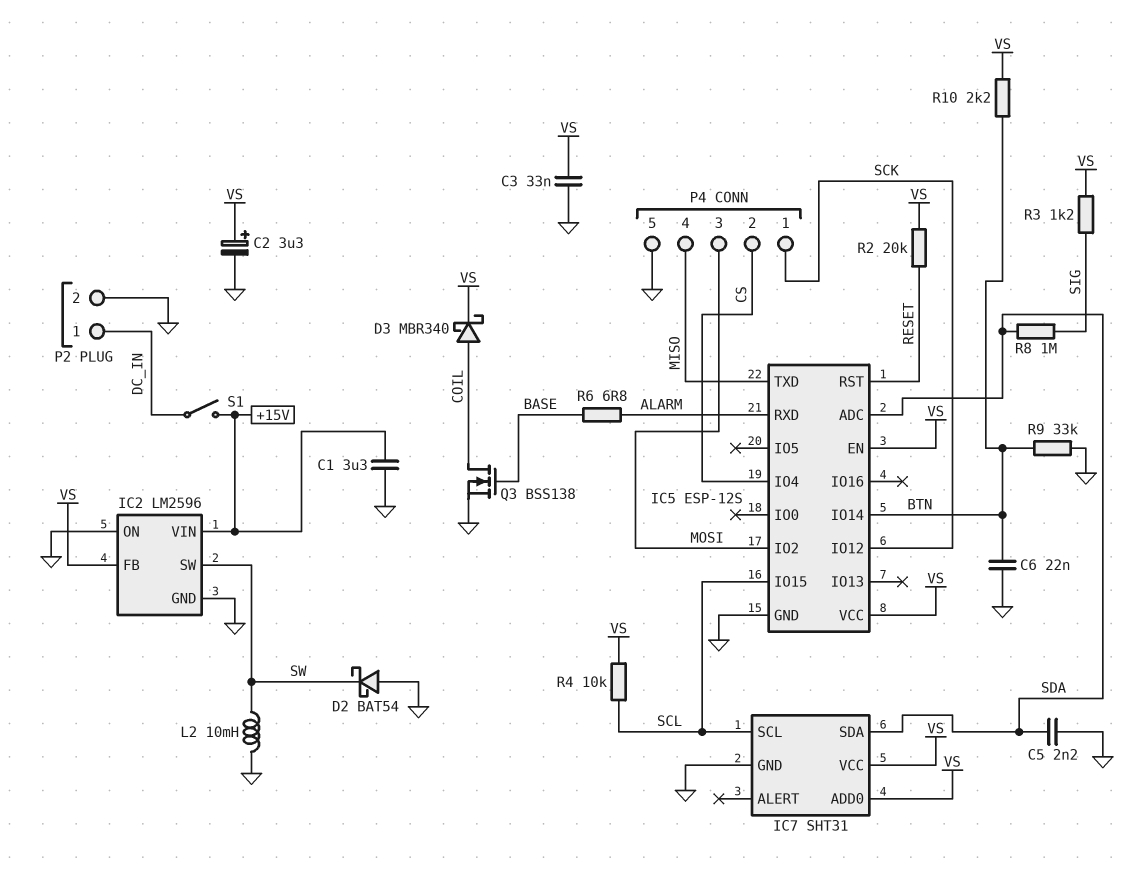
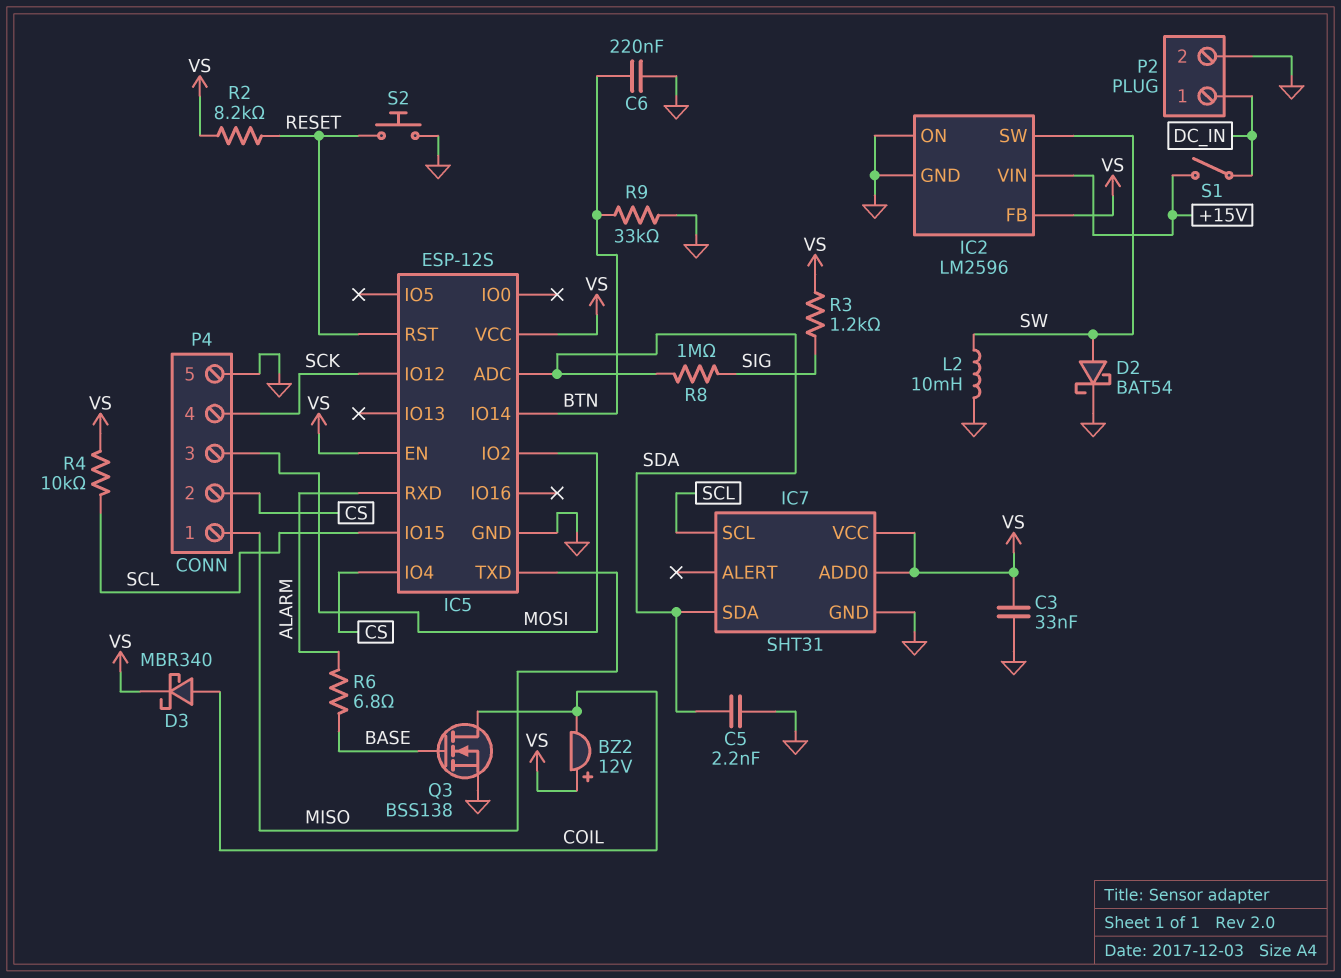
BZ2: none -> buzzer 12V (plus VS, minus COIL)
C1: 3.3uF (+15V, GND) -> none
C2: 3.3uF (plus VS, minus GND) -> none
C6: 22nF (BTN, GND) -> 220nF (BTN, GND)
D2: schottky BAT54 (A GND, K SW) -> schottky BAT54 (A SW, K GND)
P4 pin 1: SCK -> MISO
P4 pin 4: MISO -> SCK
R2: 20k (RESET, VS) -> 8.2k (RESET, VS)
R10: 2.2k (BTN, VS) -> none
S2: none -> button (GND, RESET)

